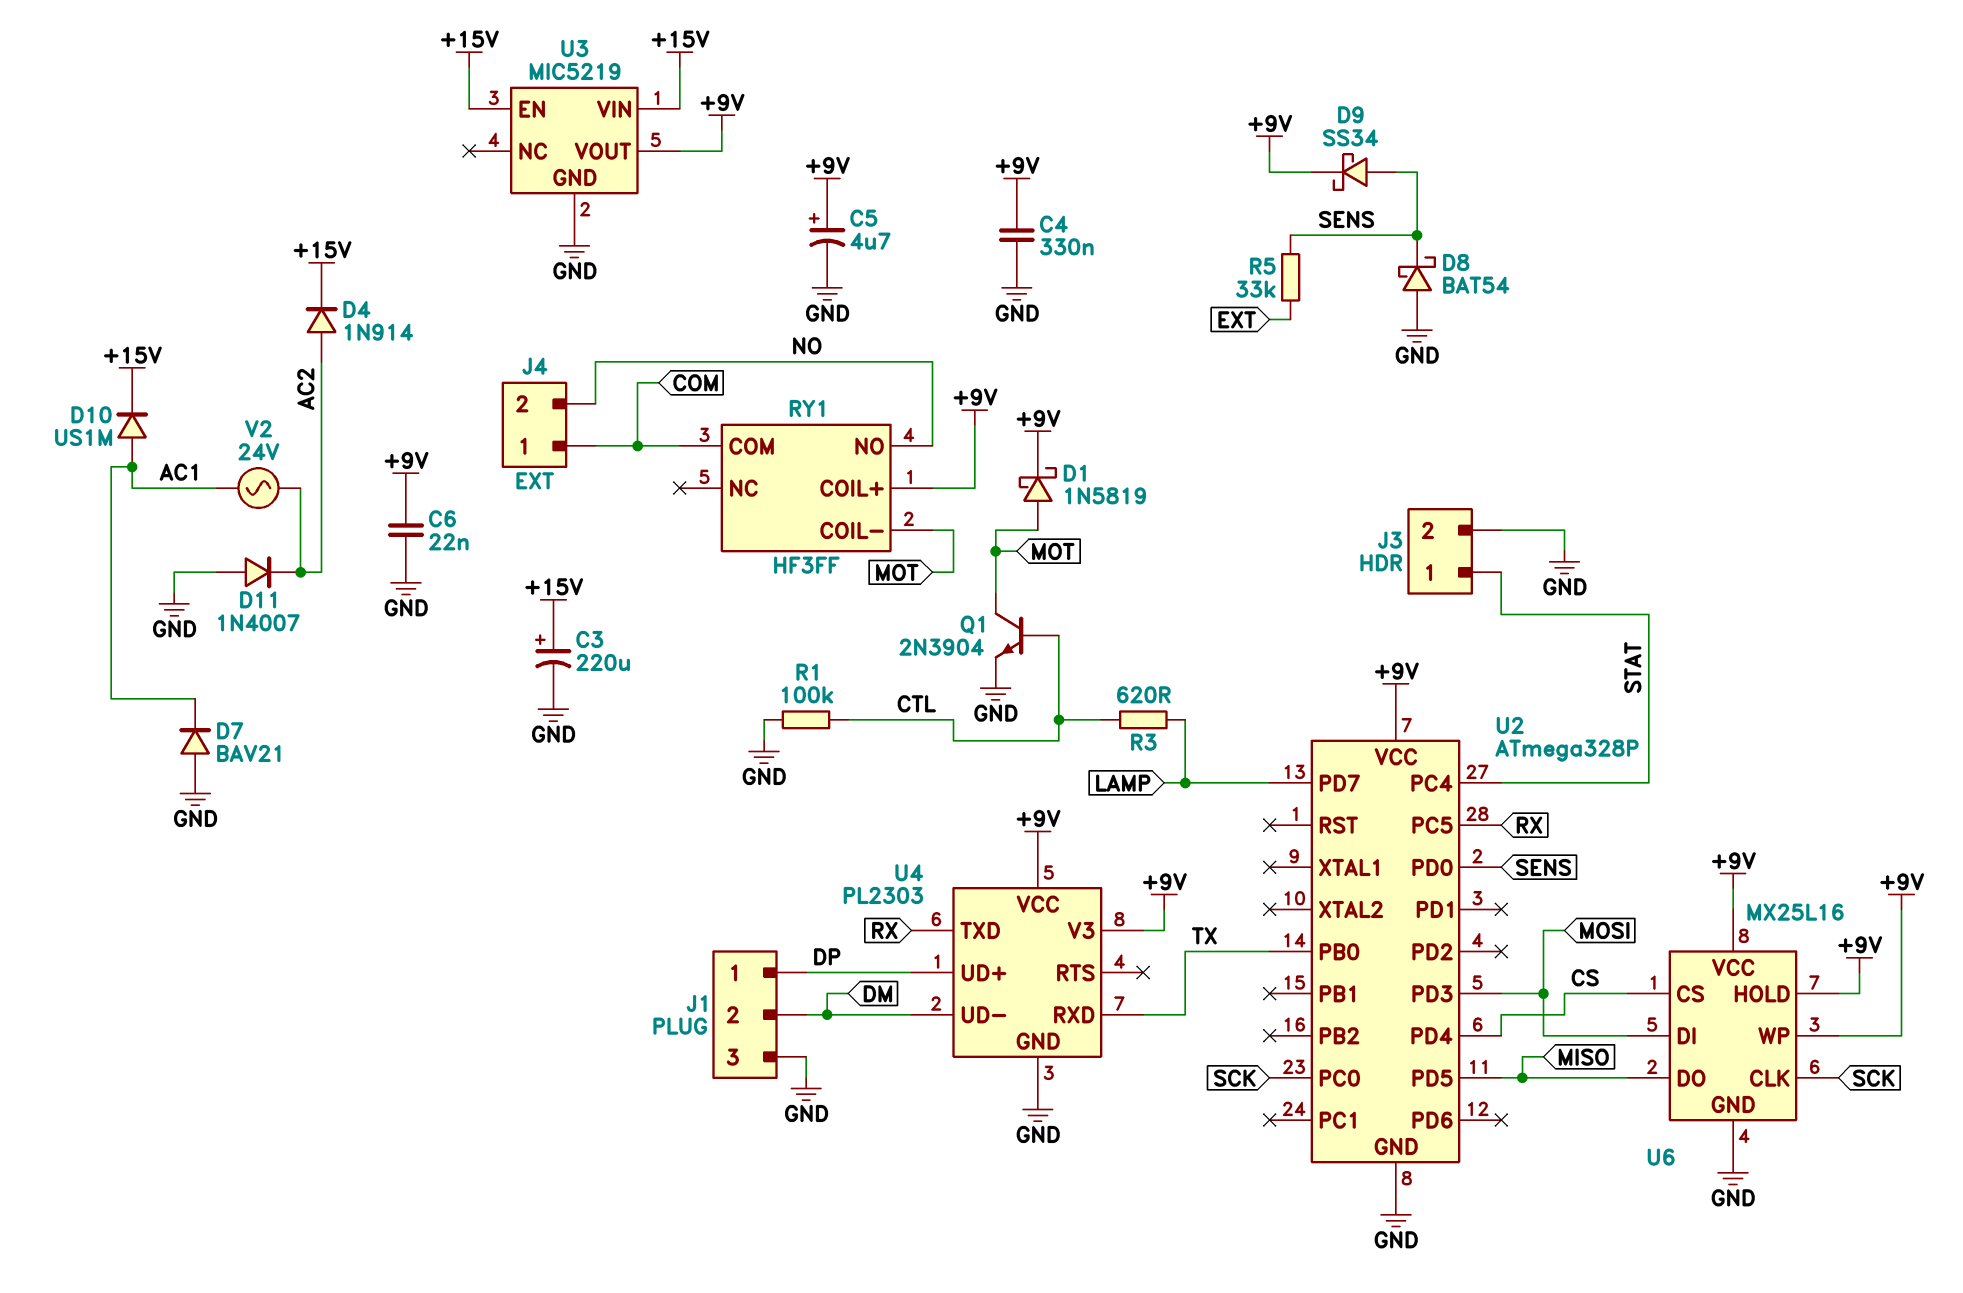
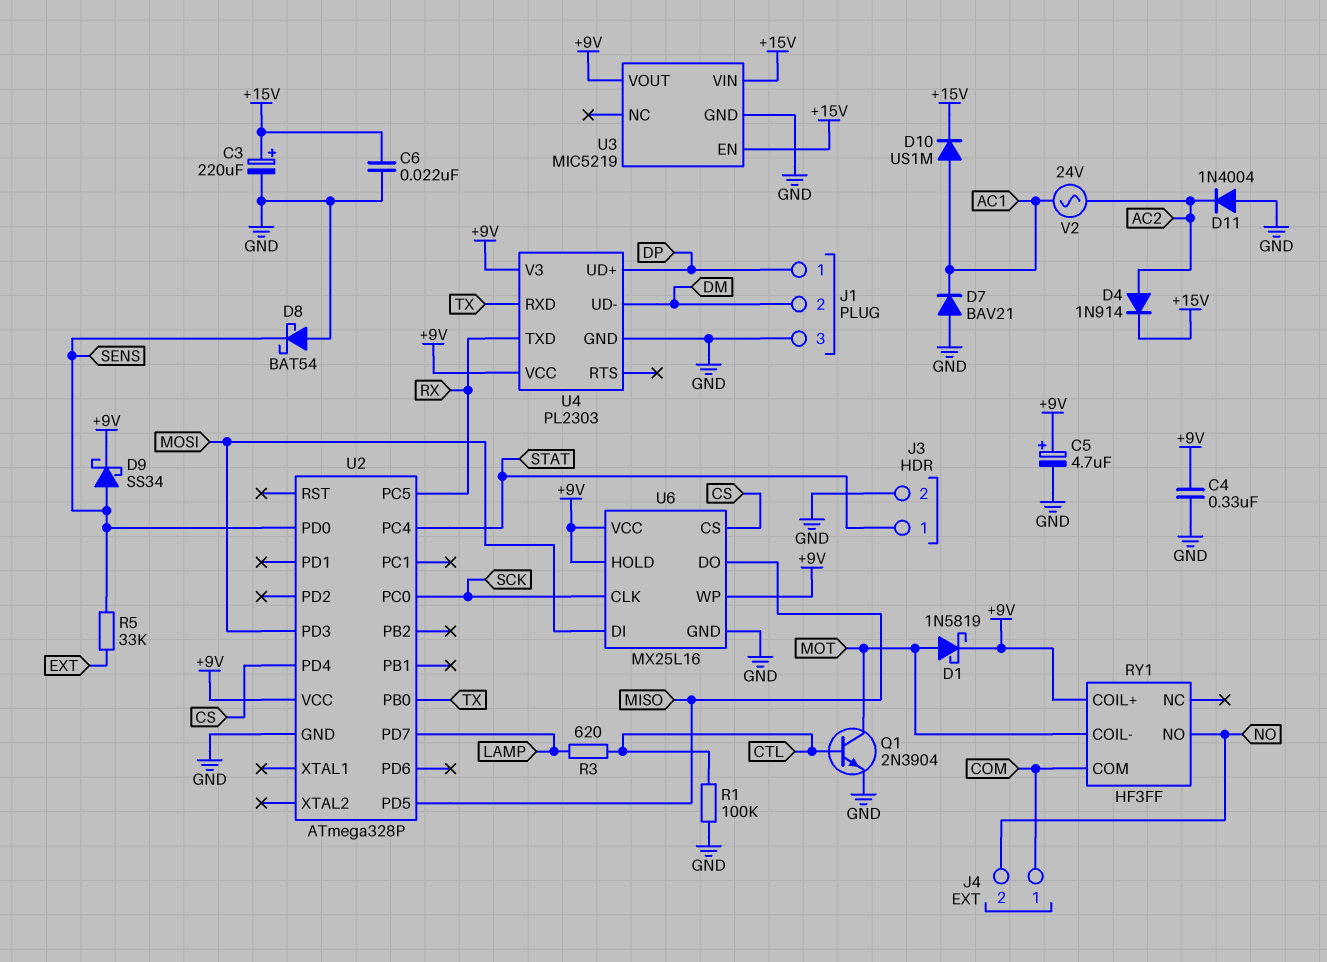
C6: 22nF (+9V, GND) -> 22nF (+15V, GND)
D11: diode 1N4007 (A GND, K AC2) -> diode 1N4004 (A GND, K AC2)

